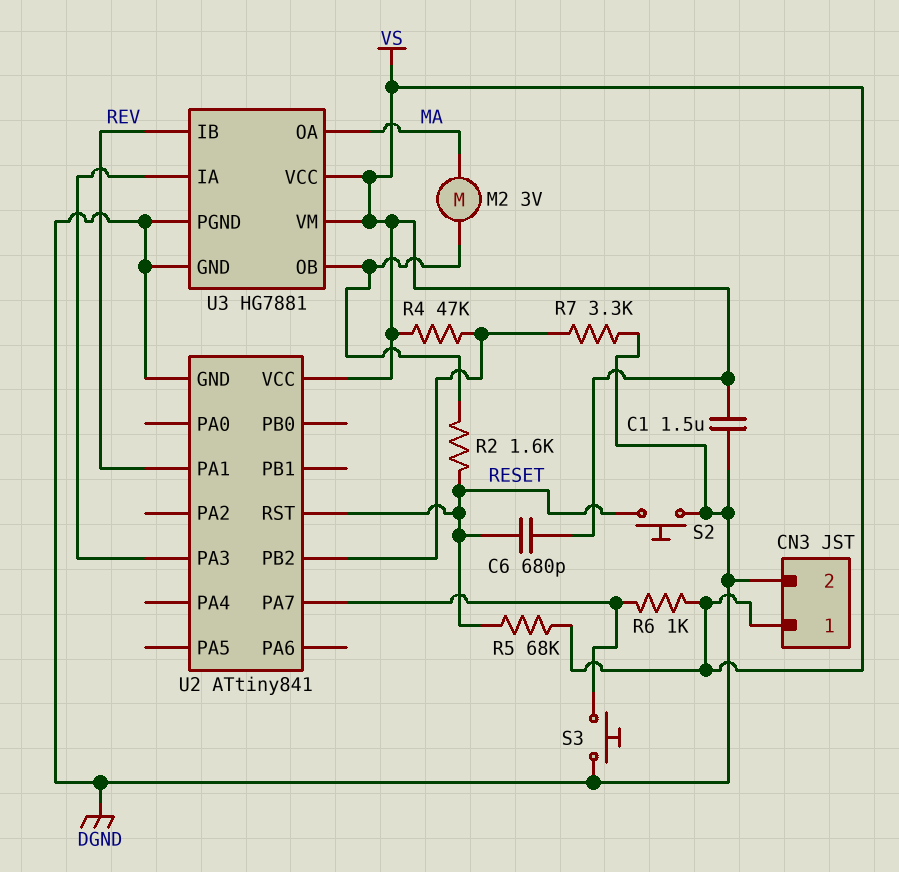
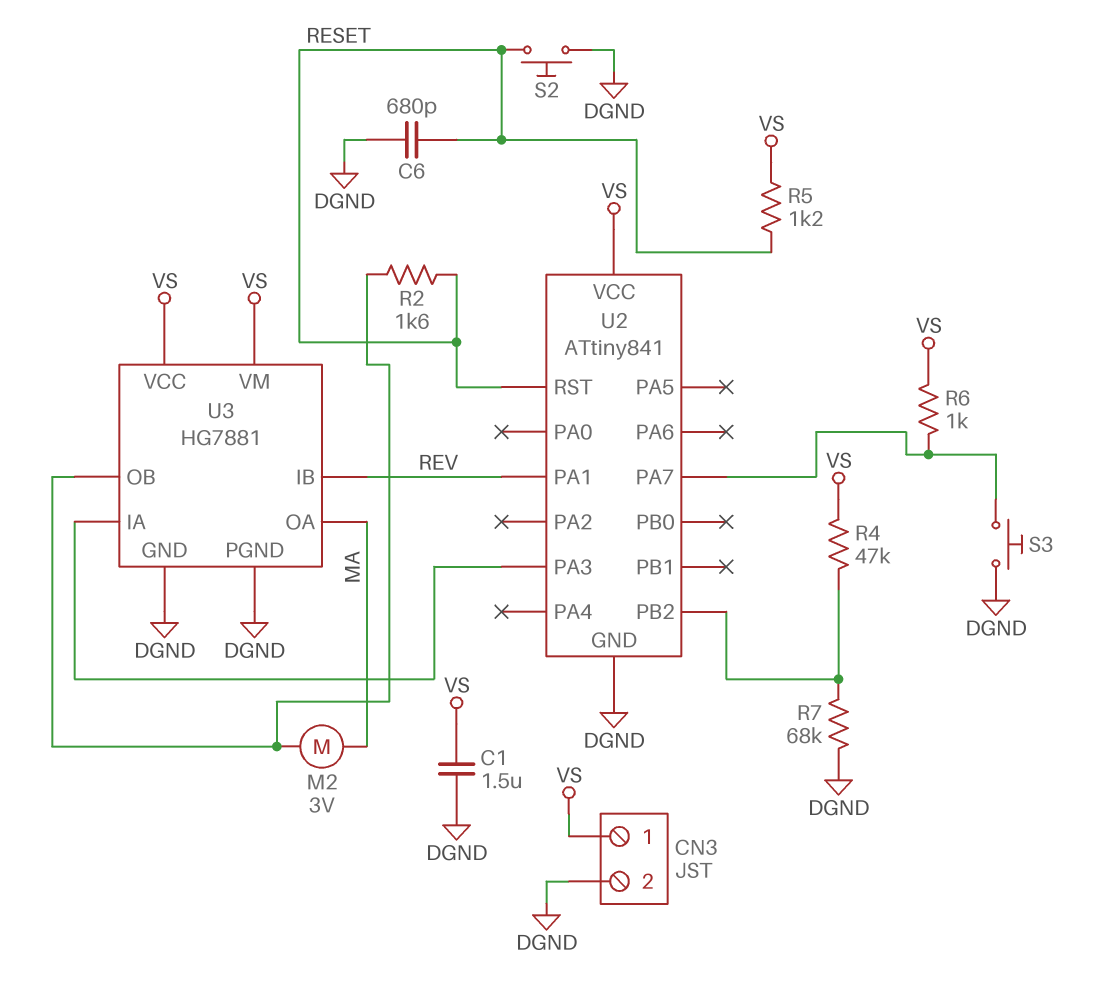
C6: 680pF (RESET, VS) -> 680pF (DGND, RESET)
R5: 68k (RESET, VS) -> 1.2k (RESET, VS)
R7: 3.3k (DGND, U2/PB2) -> 68k (DGND, U2/PB2)

